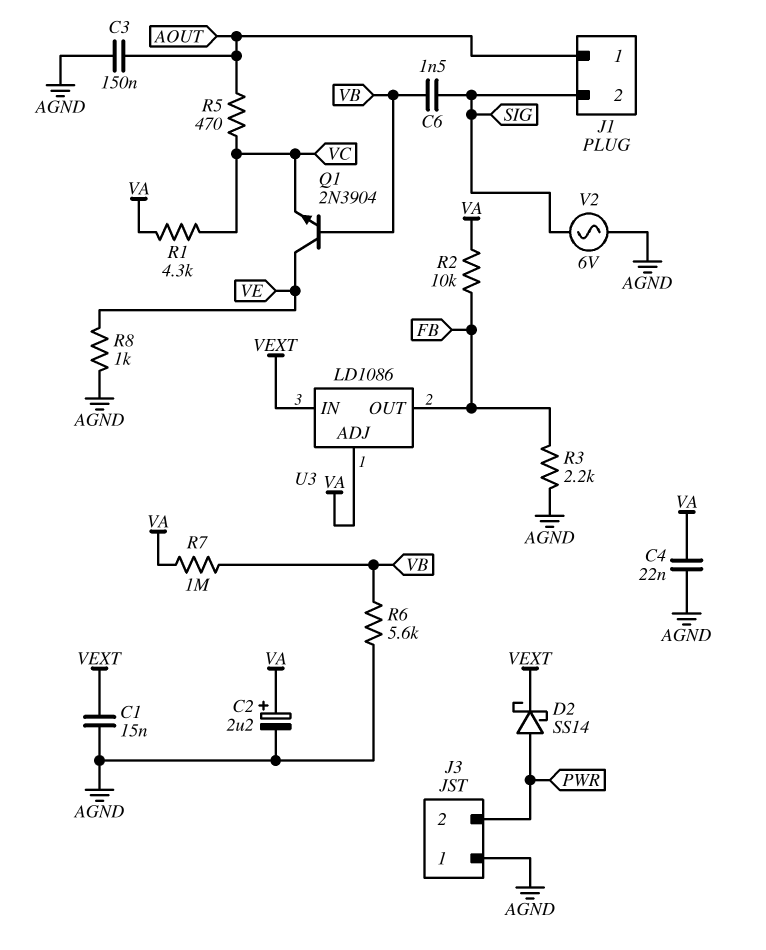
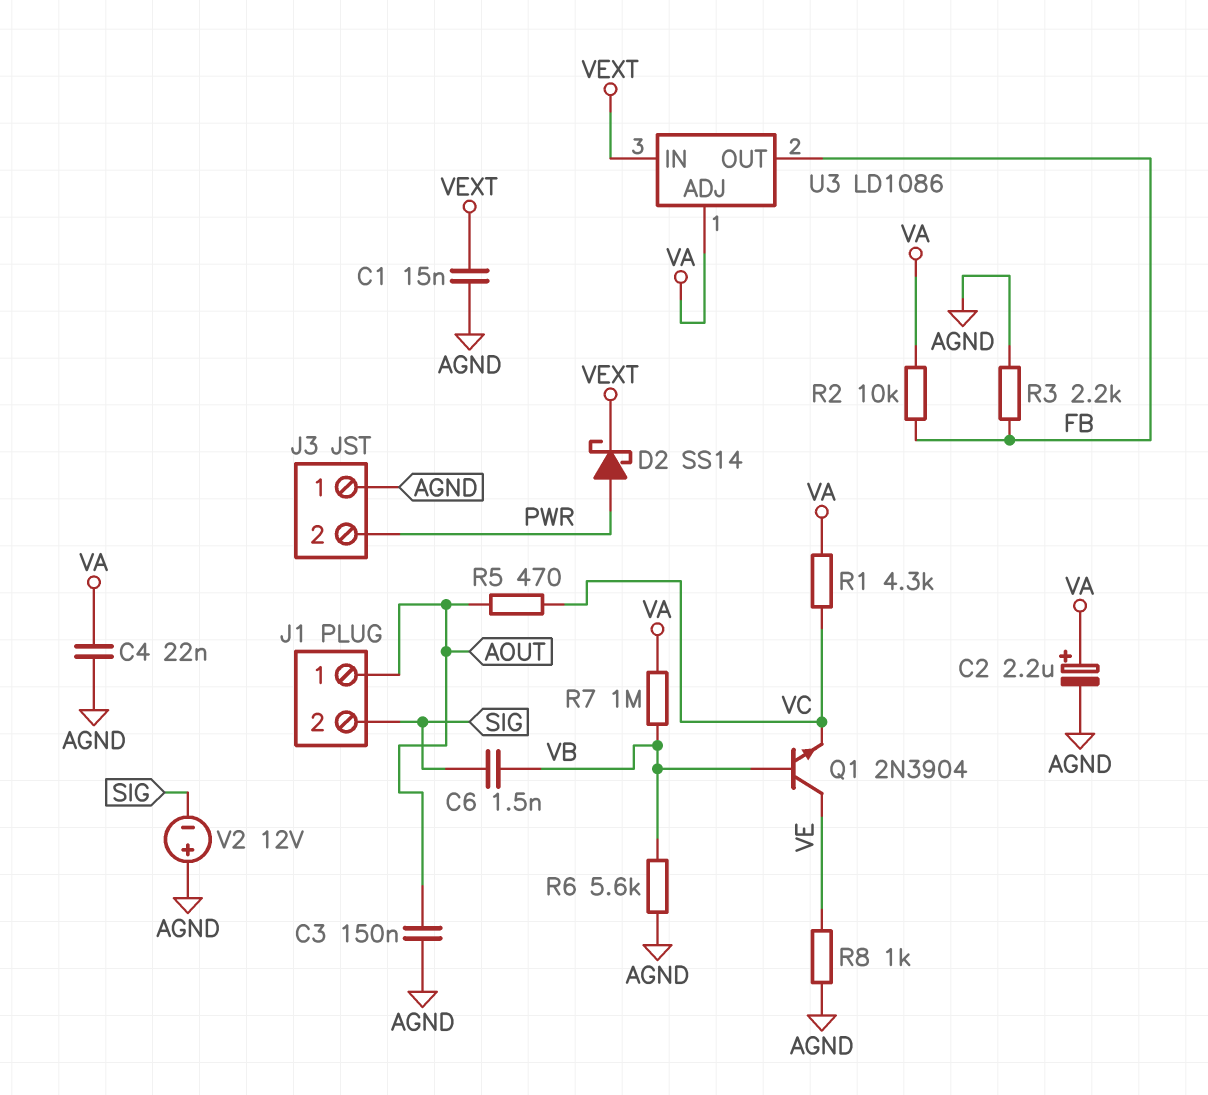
V2: AC 6V (AGND, SIG) -> 12V (plus AGND, minus SIG)

